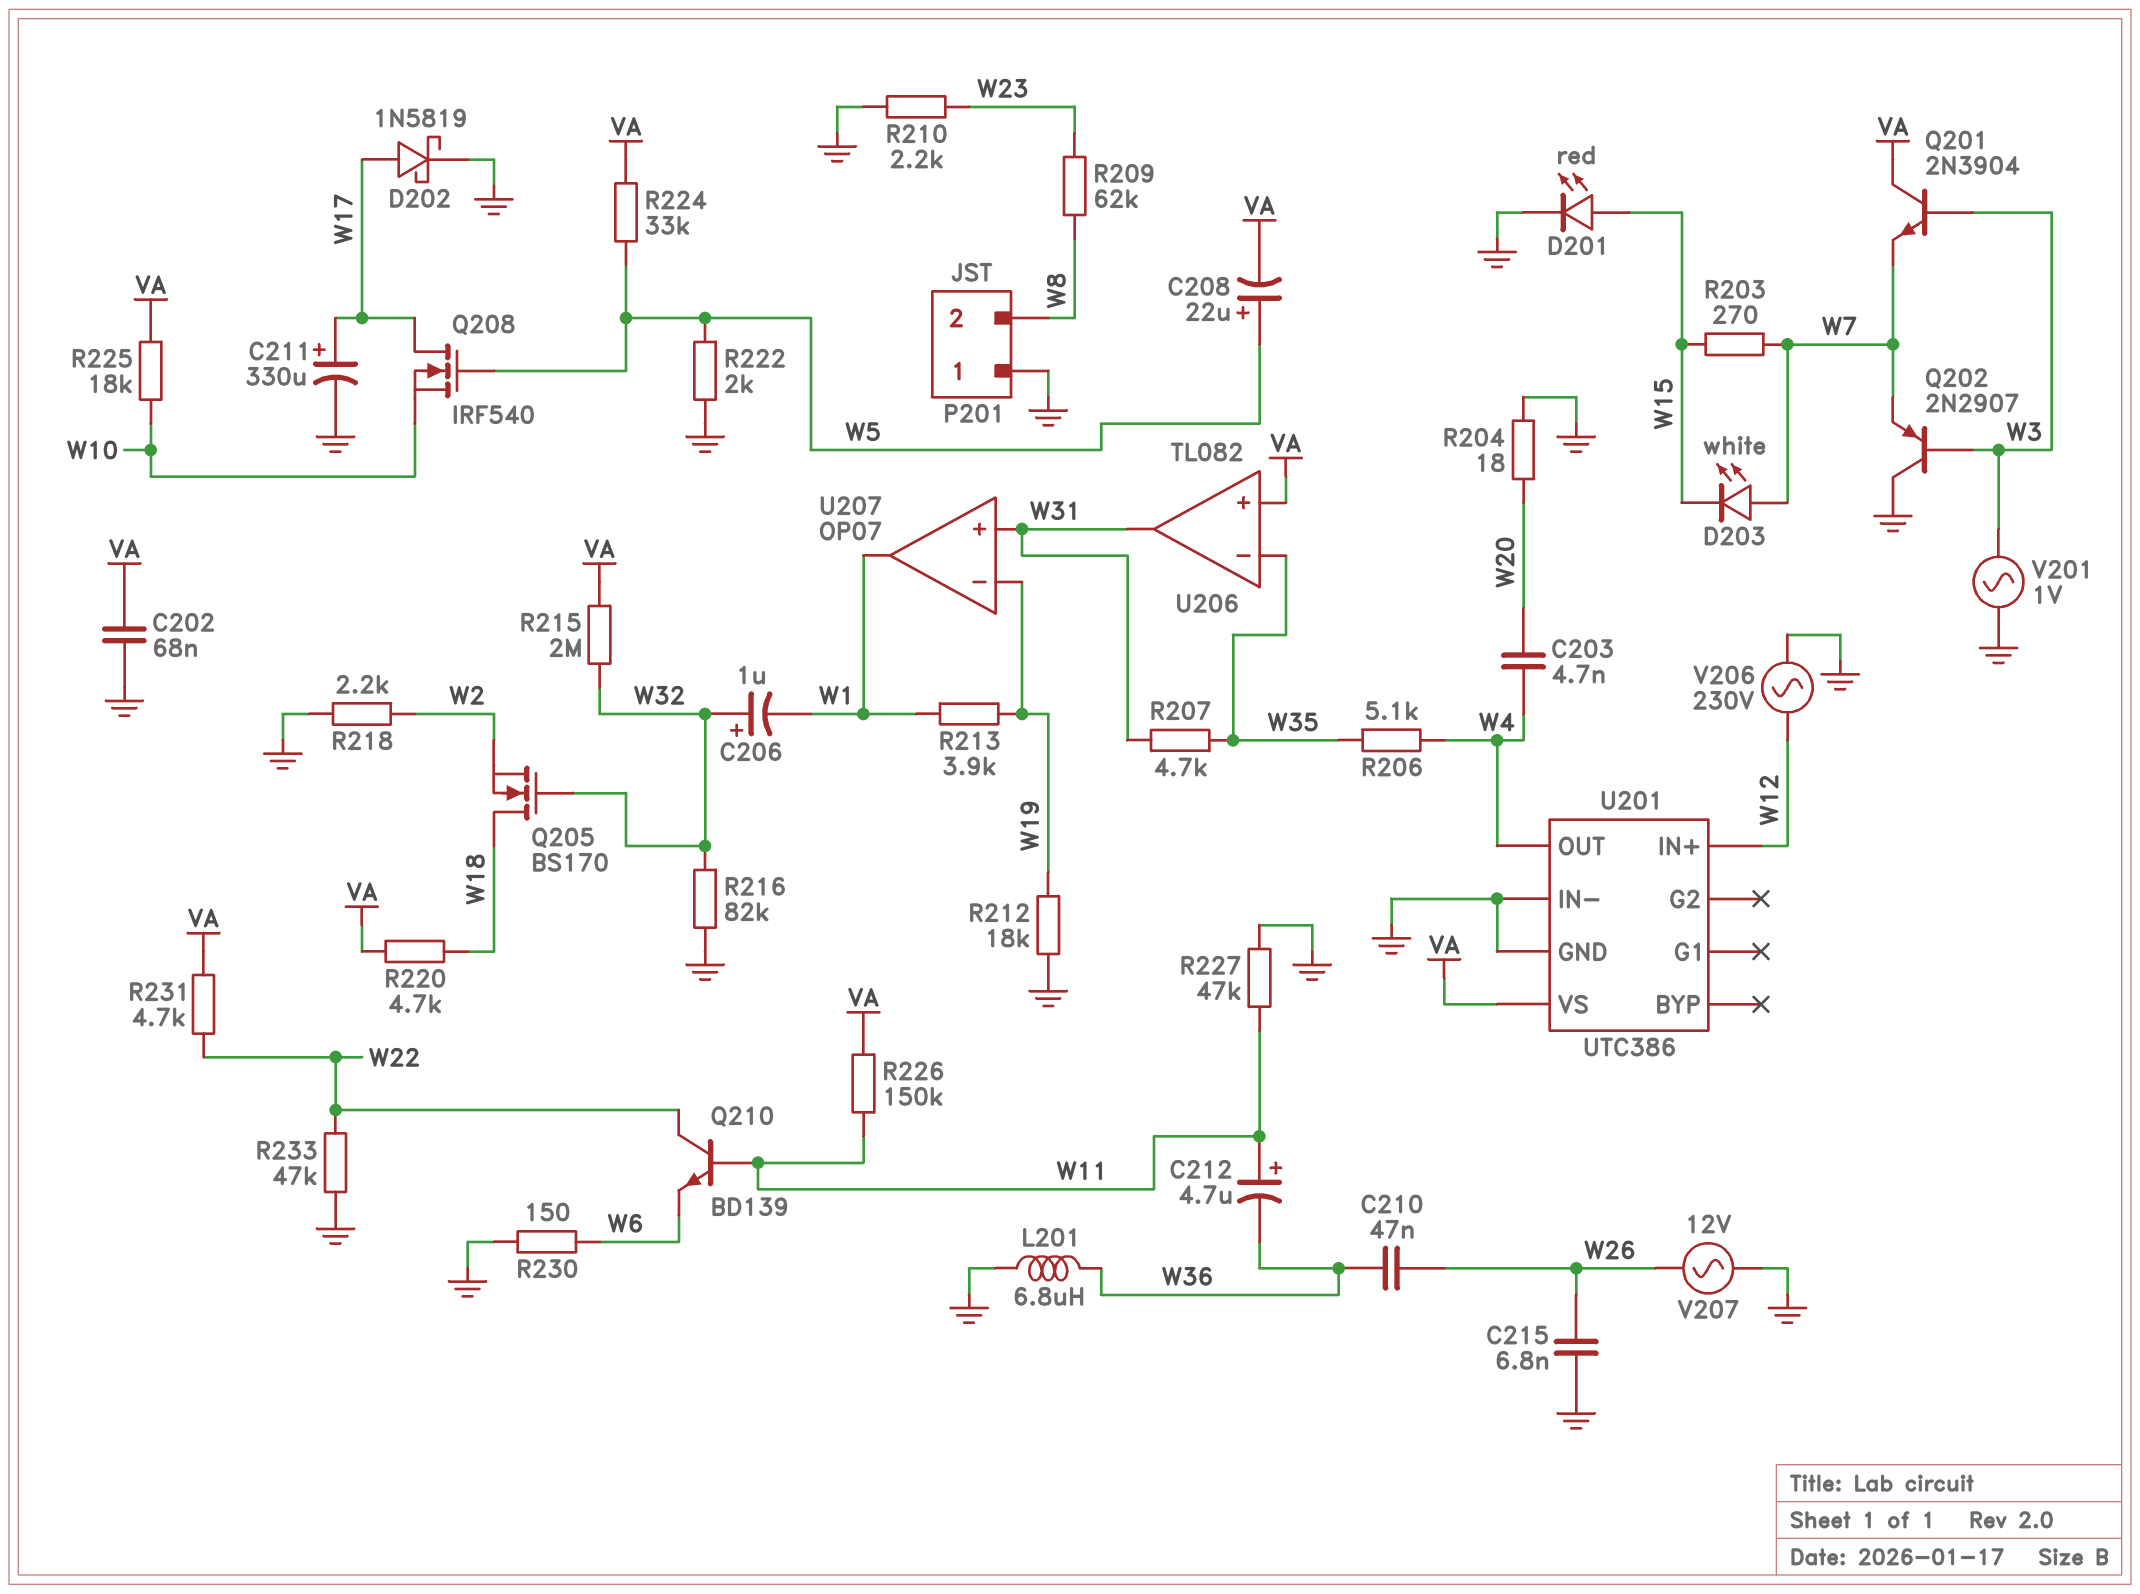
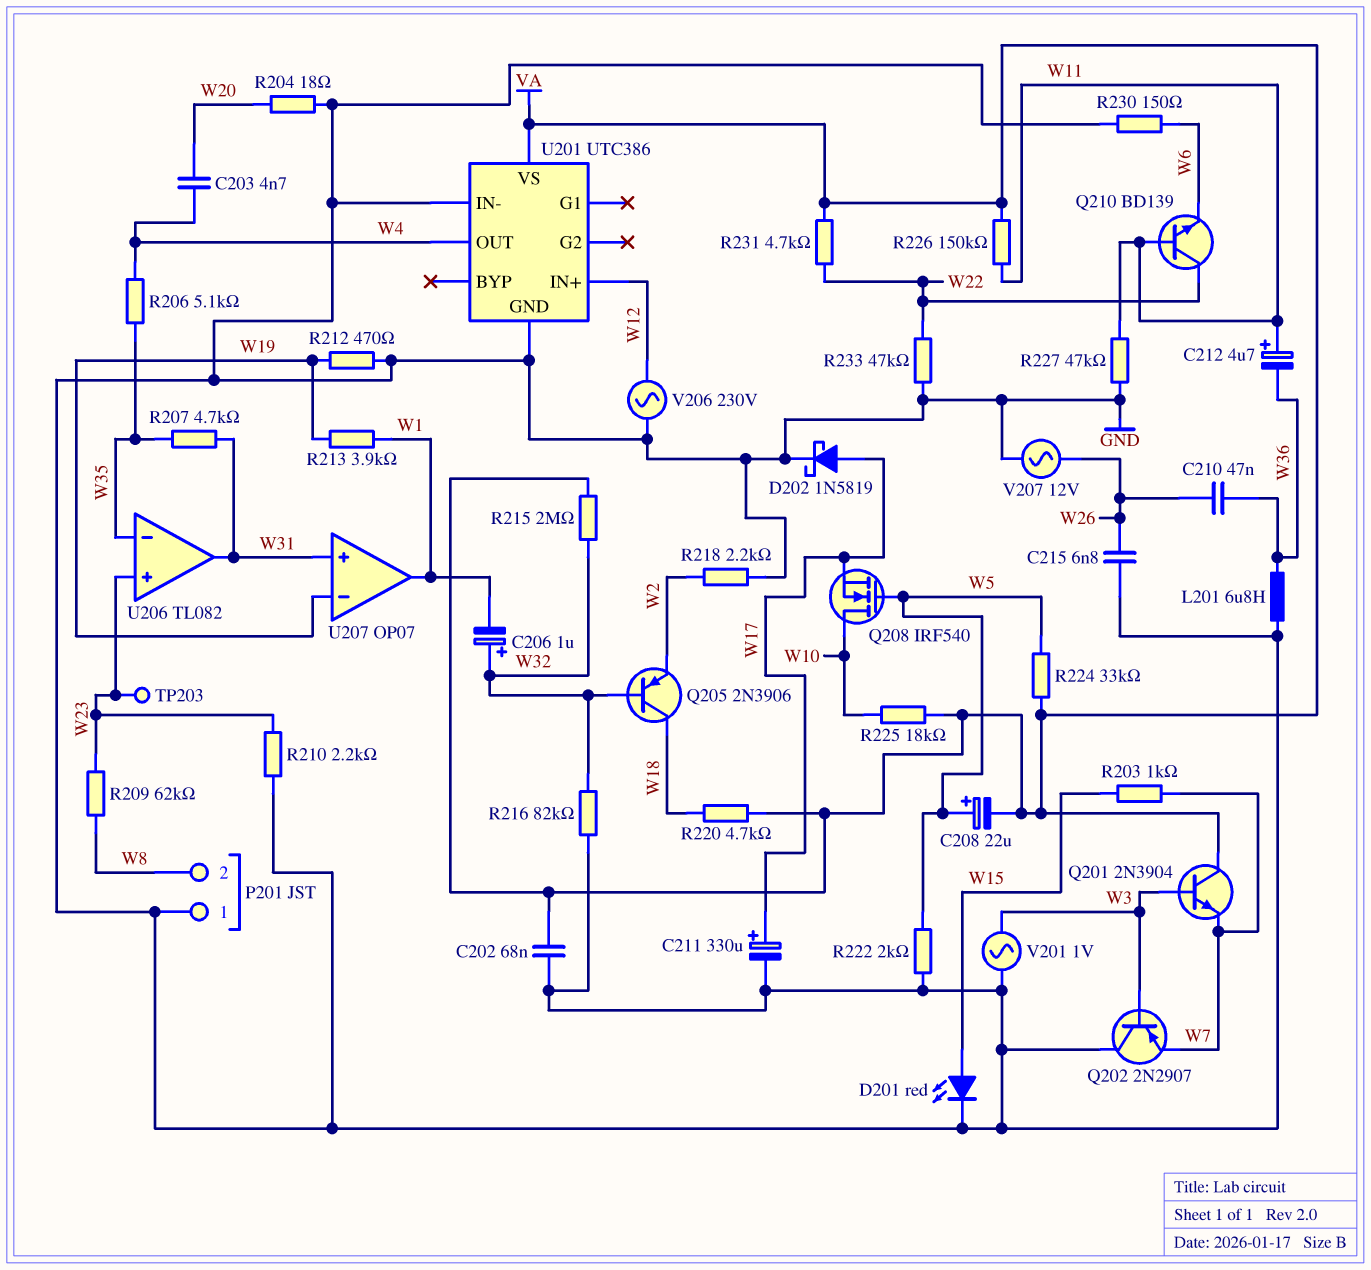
D203: LED white (A W7, K W15) -> none
Q205: NMOS BS170 (G W32, D W18, S W2) -> PNP 2N3906 (B W32, C W18, E W2)
Q208: NMOS IRF540 (G W5, D W17, S W10) -> NMOS IRF540 (G W5, D W10, S W17)
R203: 270 (W7, W15) -> 1k (W7, W15)
R212: 18k (GND, W19) -> 470 (GND, W19)
TP203: none -> test point (W23)
U206 pin in+: VA -> W23

